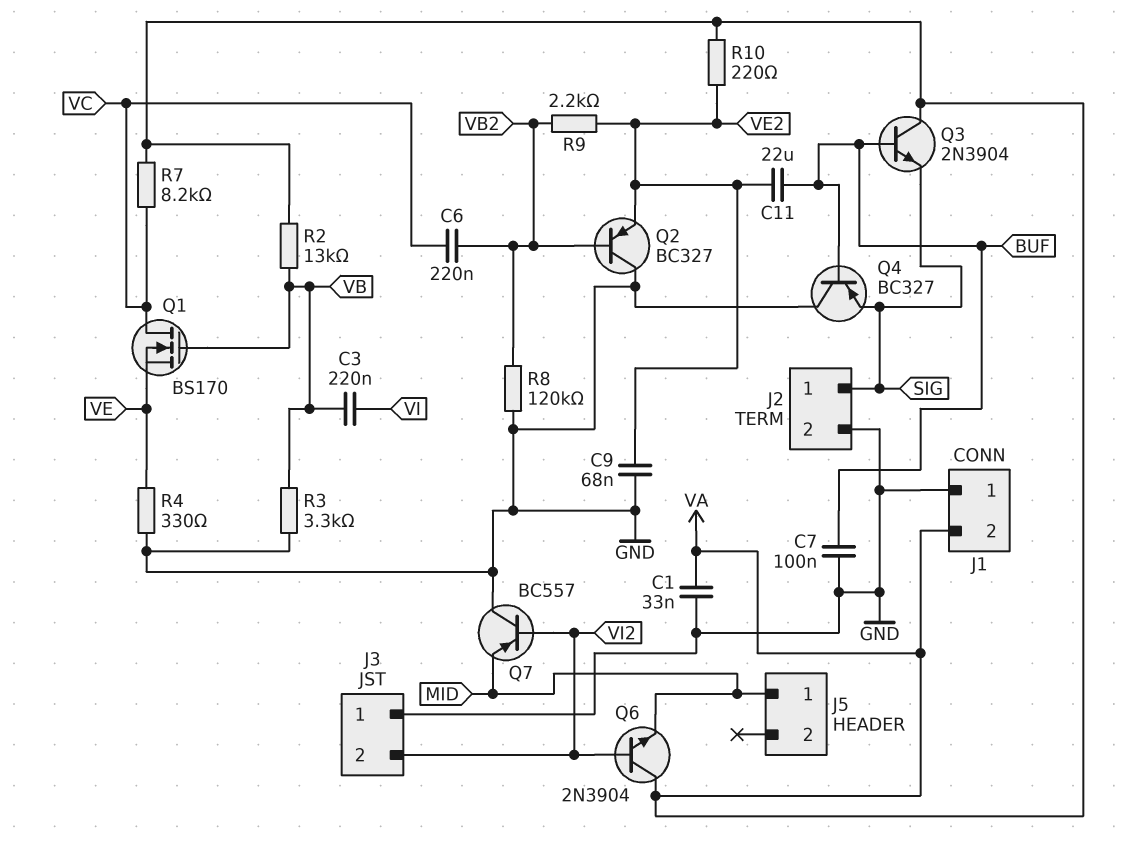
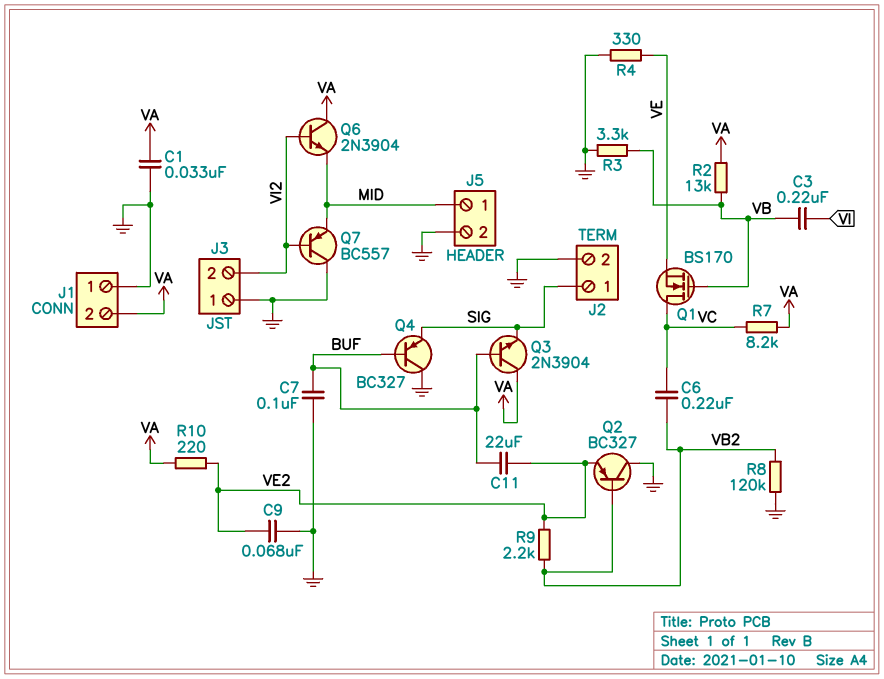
J5 pin 2: none -> GND

